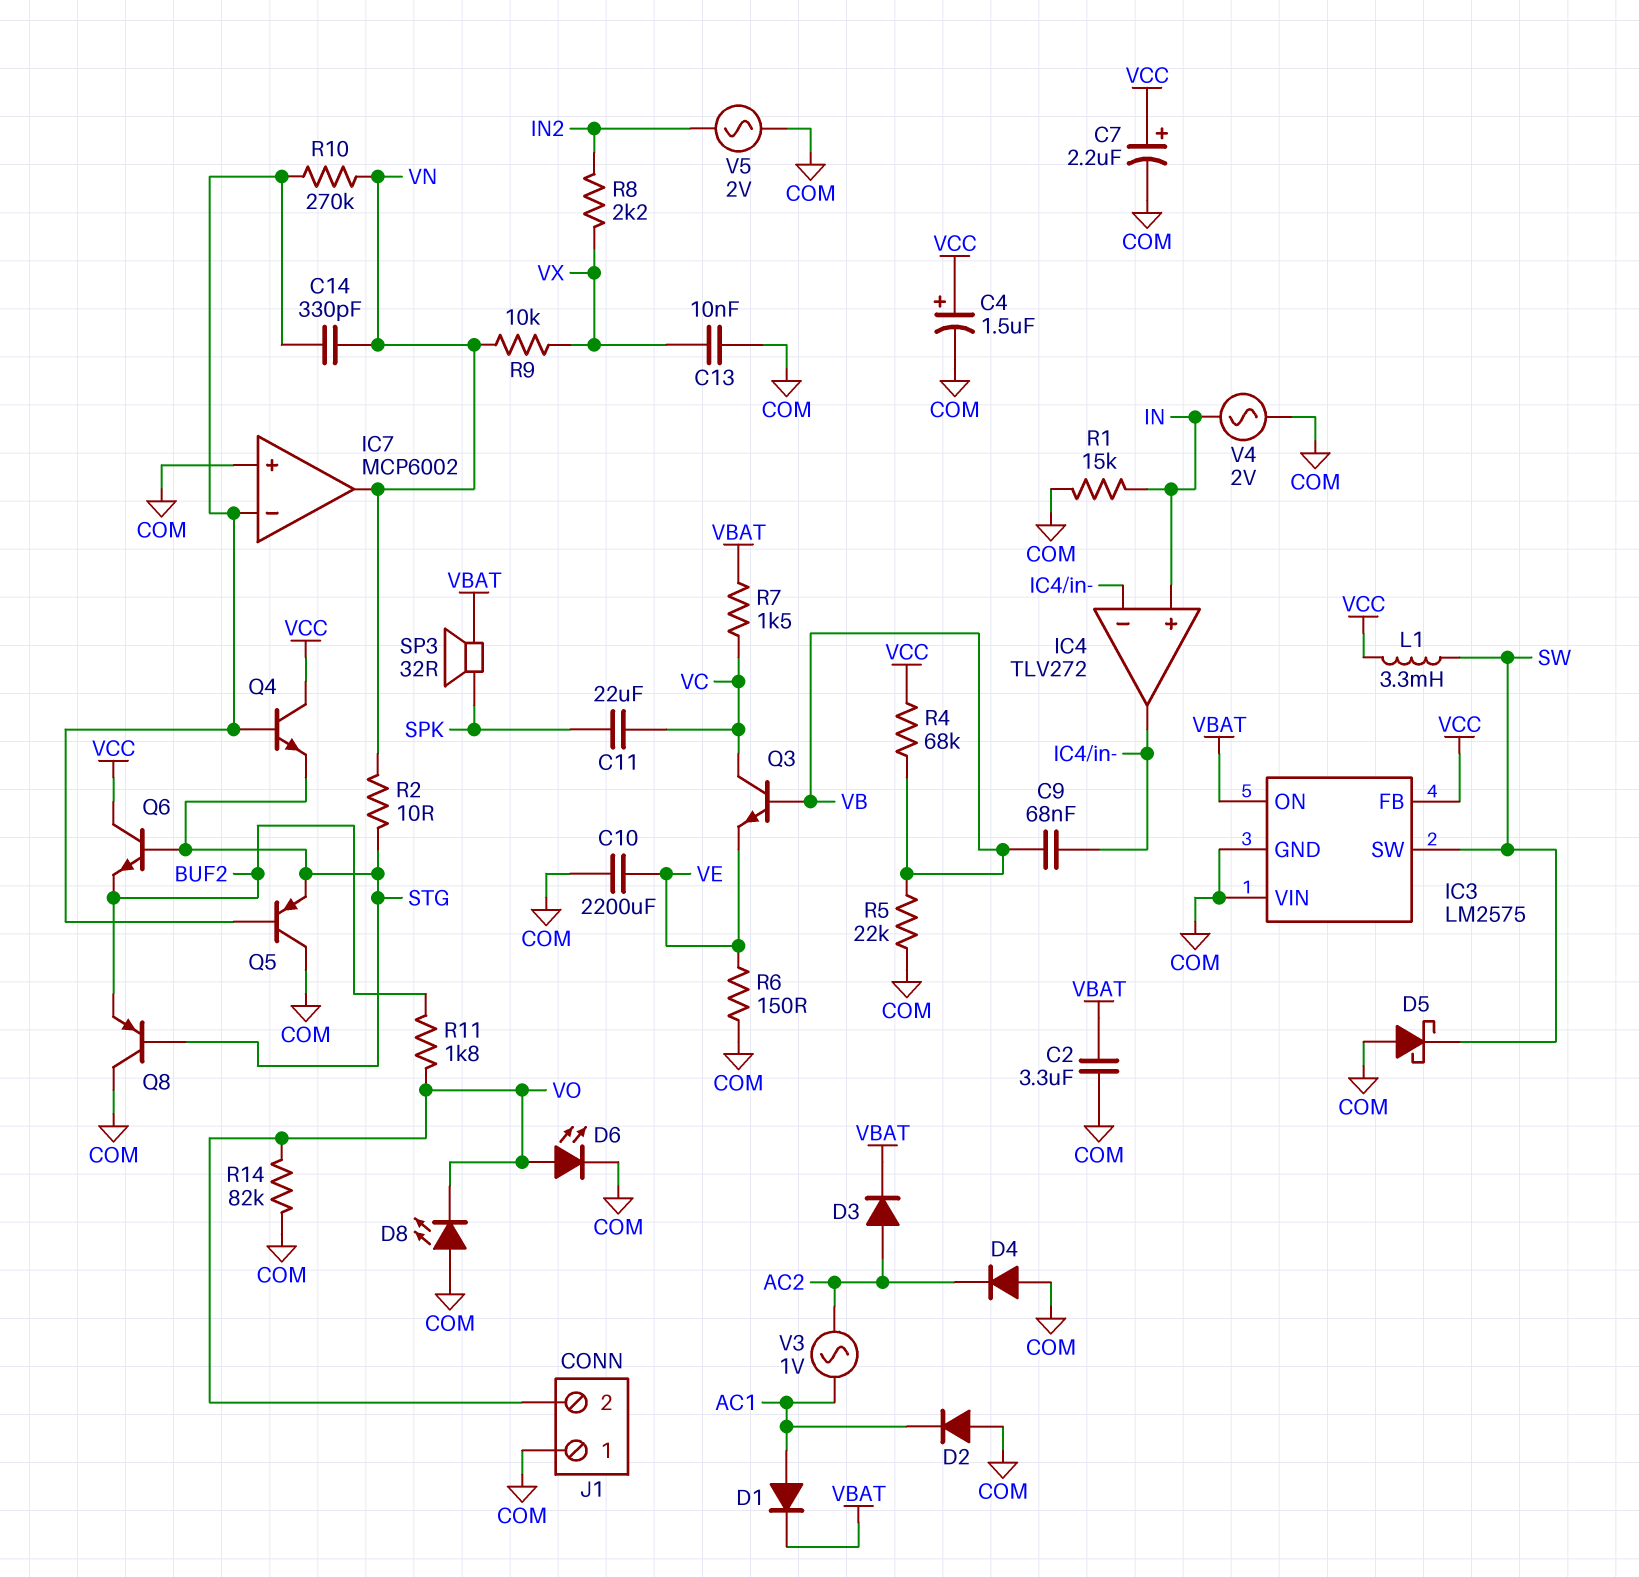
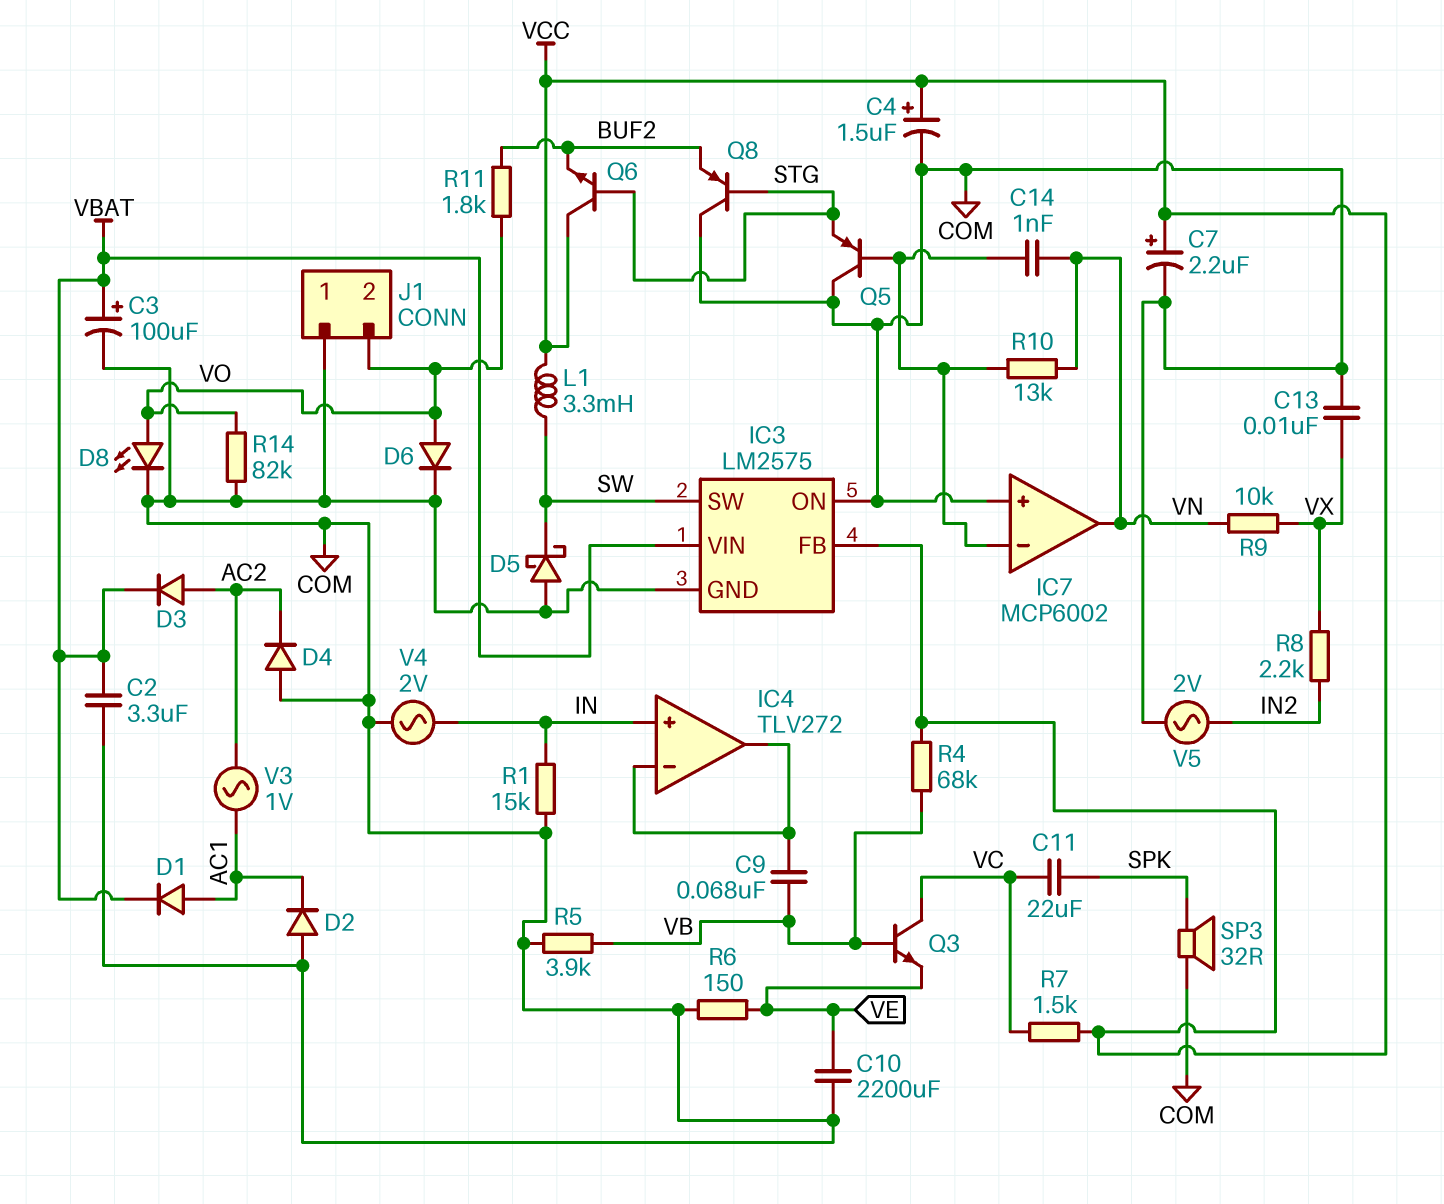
C3: none -> 100uF (plus VBAT, minus COM)
C14: 330pF (IC7/in-, VN) -> 1nF (IC7/in-, VN)
D6: LED (A VO, K COM) -> diode (A VO, K COM)
D8: LED (A COM, K VO) -> LED (A VO, K COM)
IC3 pin ON: VBAT -> COM
IC3 pin VIN: COM -> VBAT
Q4: NPN (B IC7/in-, C VCC, E STG) -> none
R2: 10 (STG, VN) -> none
R5: 22k (COM, VB) -> 3.9k (COM, VB)
R7: 1.5k (VBAT, VC) -> 1.5k (VC, VCC)
R10: 270k (IC7/in-, VN) -> 13k (IC7/in-, VN)
SP3: speaker 32R (SPK, VBAT) -> speaker 32R (COM, SPK)

